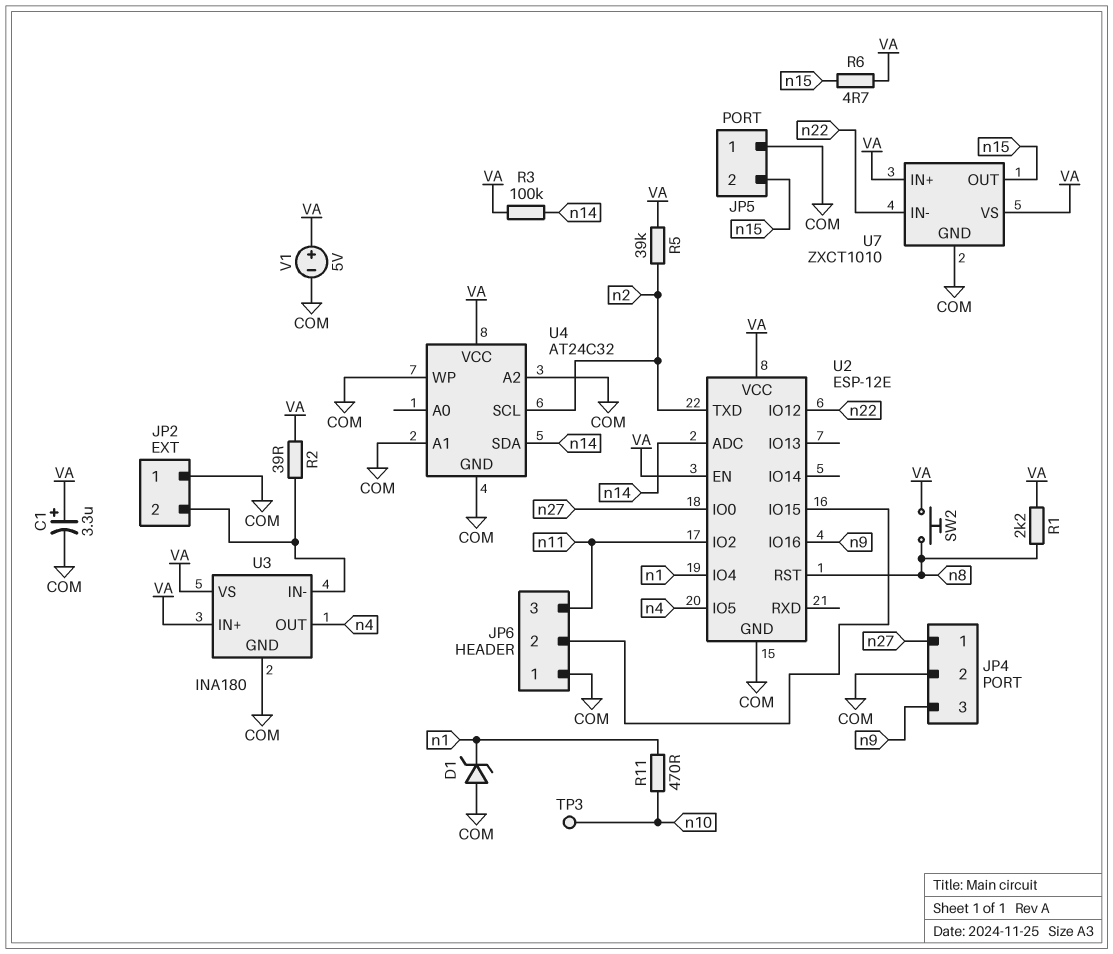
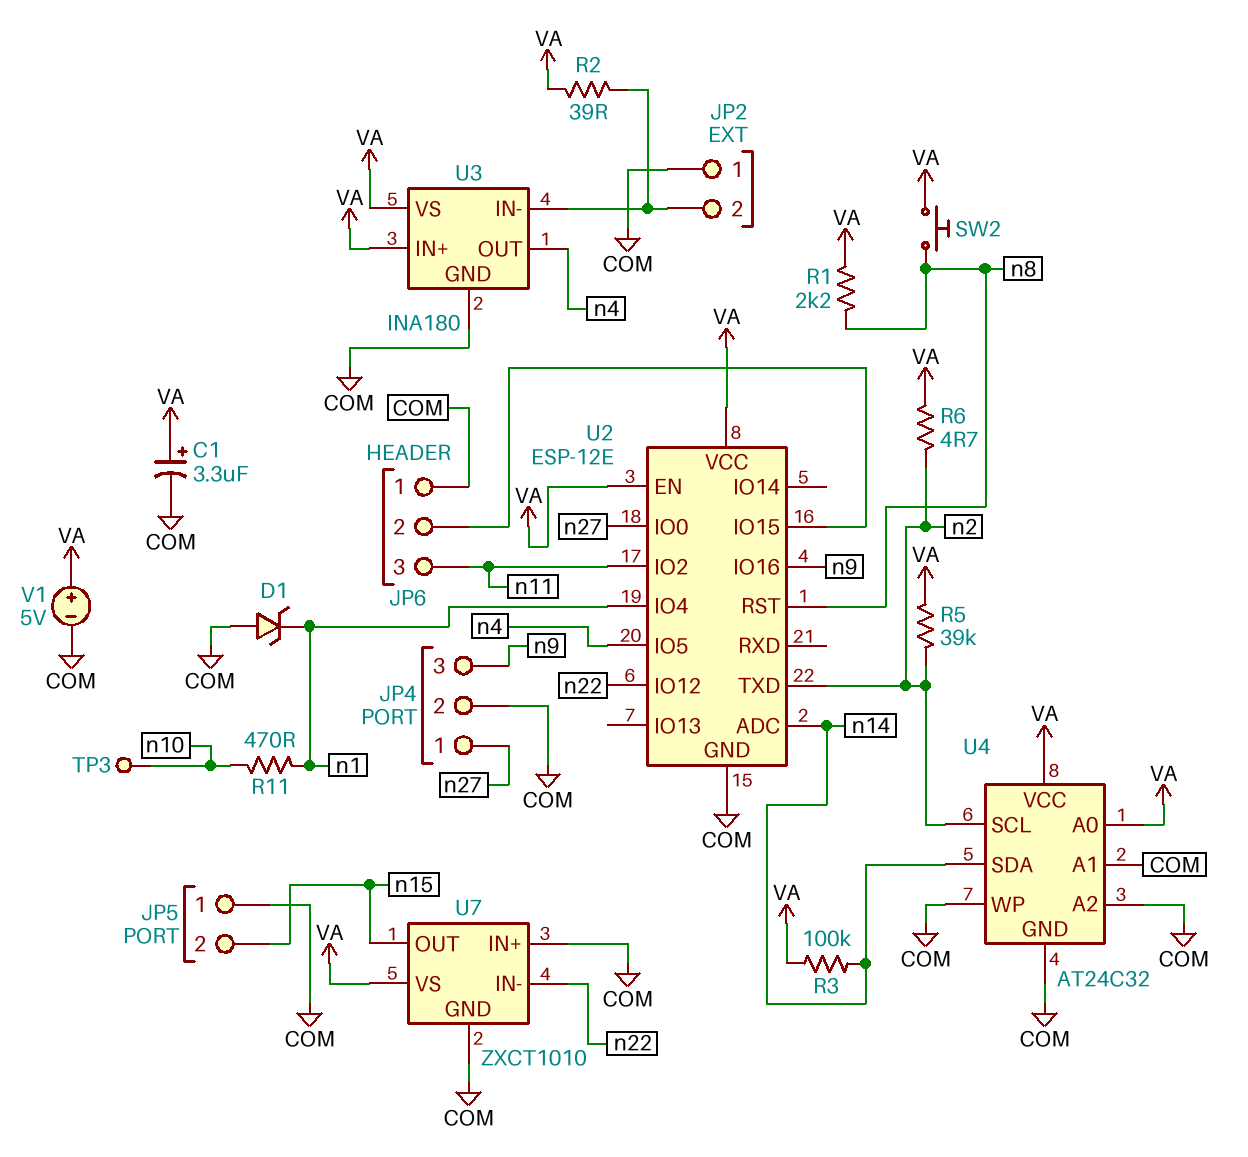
R6: 4.7 (VA, n15) -> 4.7 (VA, n2)
U4 pin A0: none -> VA
U7 pin IN+: VA -> COM

